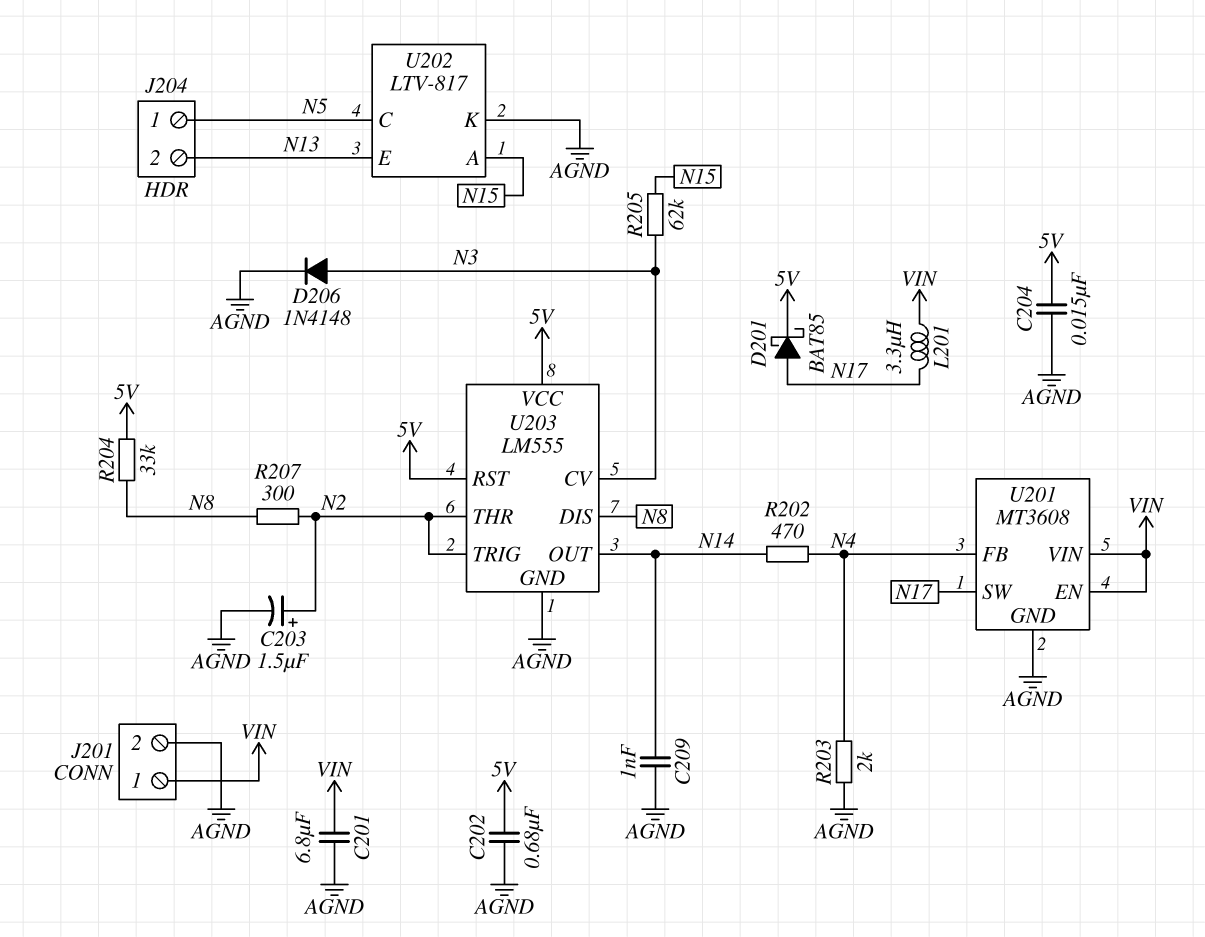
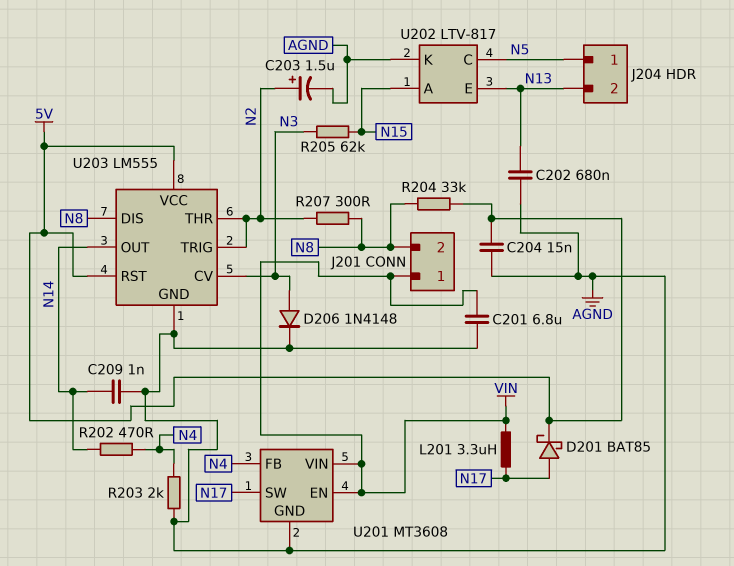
C202: 680nF (5V, AGND) -> 680nF (AGND, N13)
J201 pin 2: AGND -> N8

